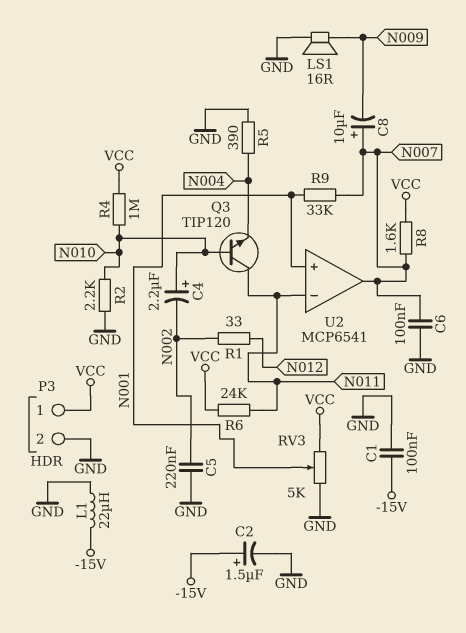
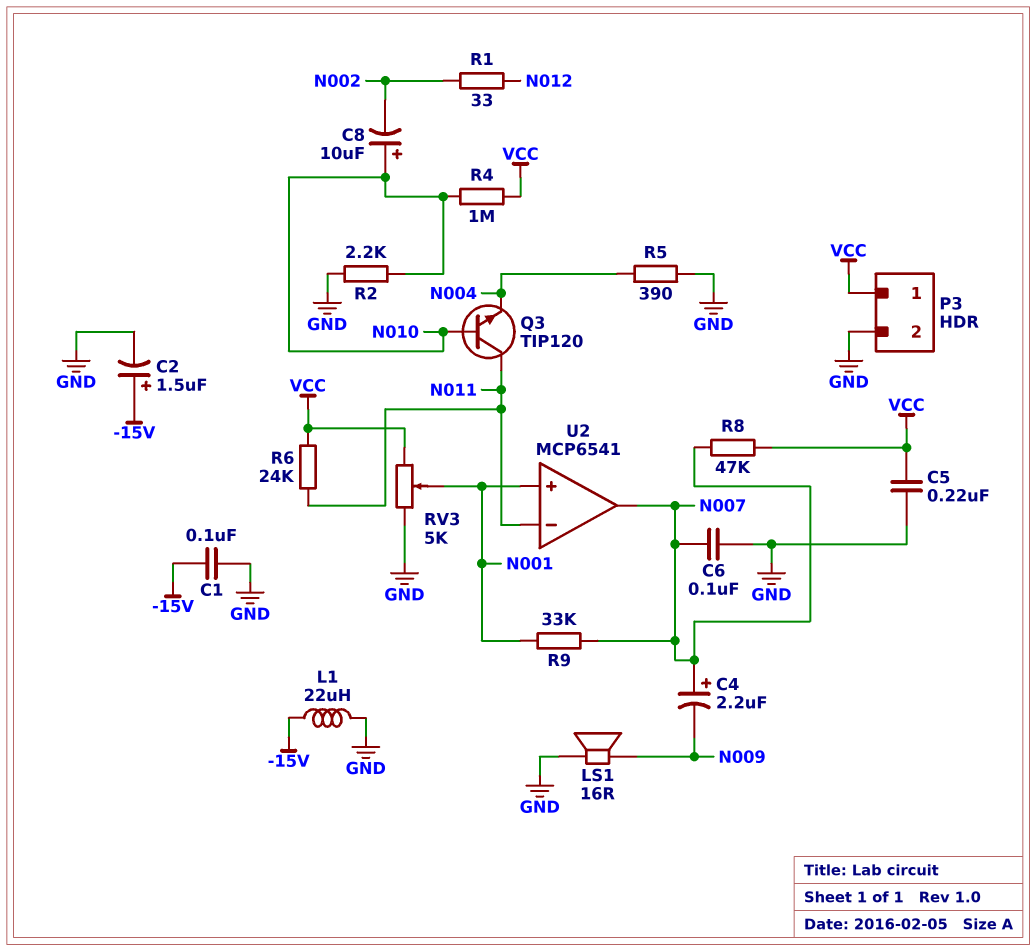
C4: 2.2uF (plus N010, minus N002) -> 2.2uF (plus N007, minus N009)
C5: 220nF (GND, N002) -> 220nF (GND, VCC)
C8: 10uF (plus N007, minus N009) -> 10uF (plus N010, minus N002)
R8: 1.6k (N007, VCC) -> 47k (N007, VCC)

